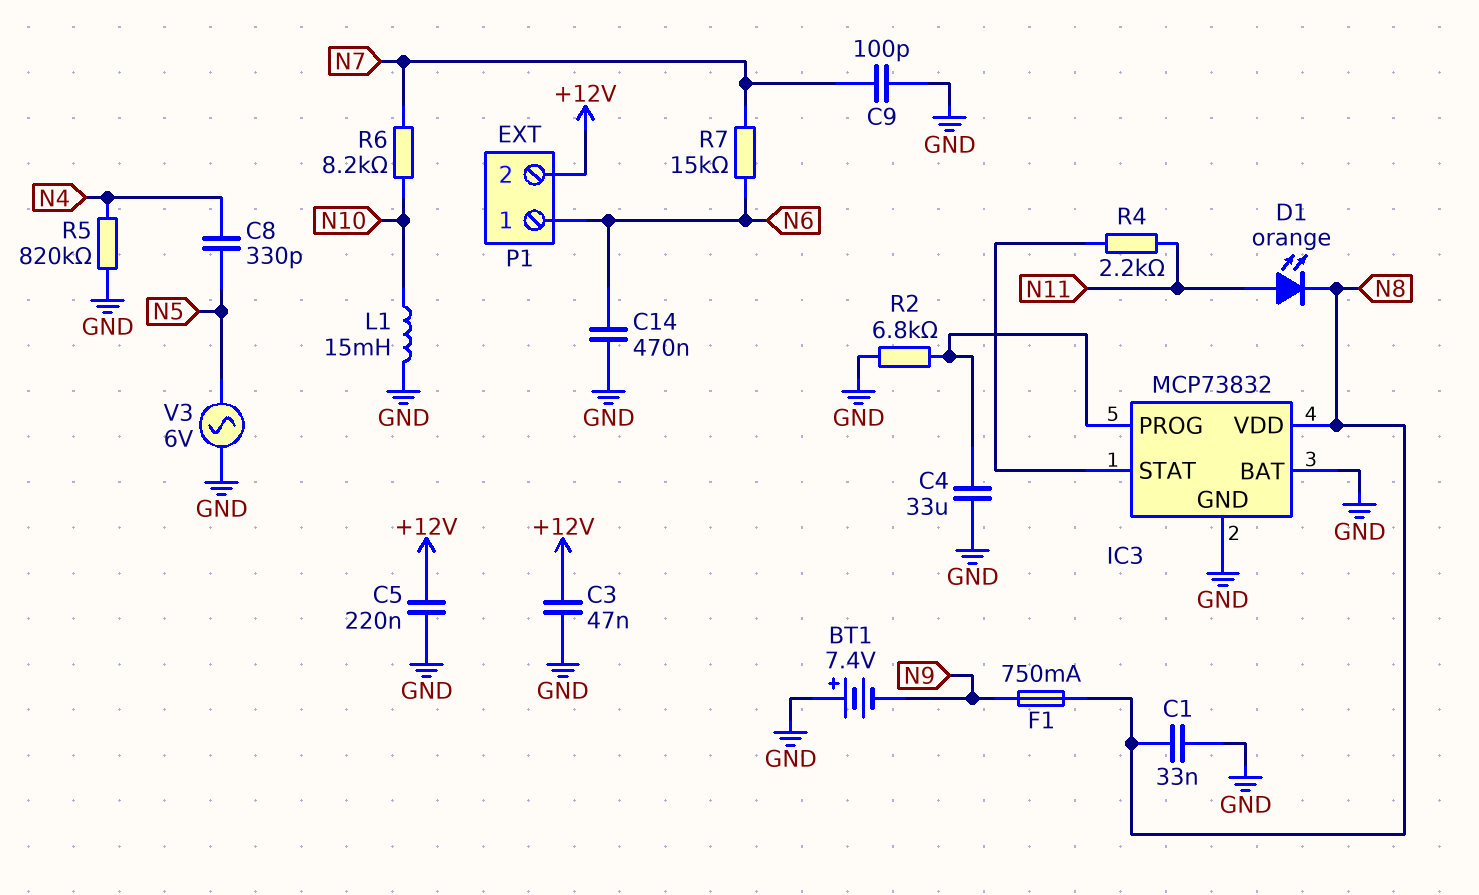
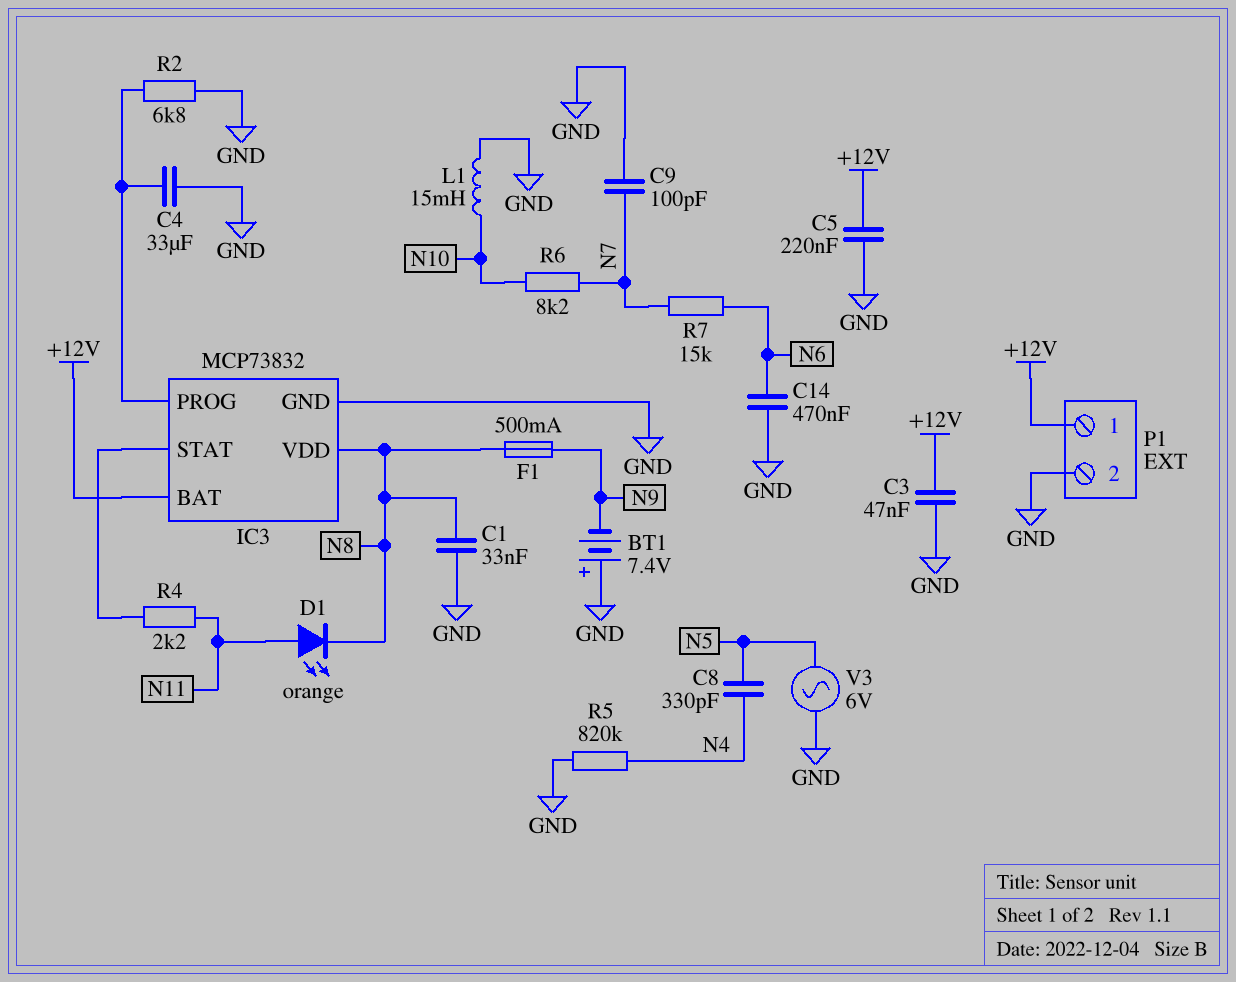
F1: 750mA (N8, N9) -> 500mA (N8, N9)
IC3 pin BAT: GND -> +12V
P1 pin 1: N6 -> +12V
P1 pin 2: +12V -> GND

